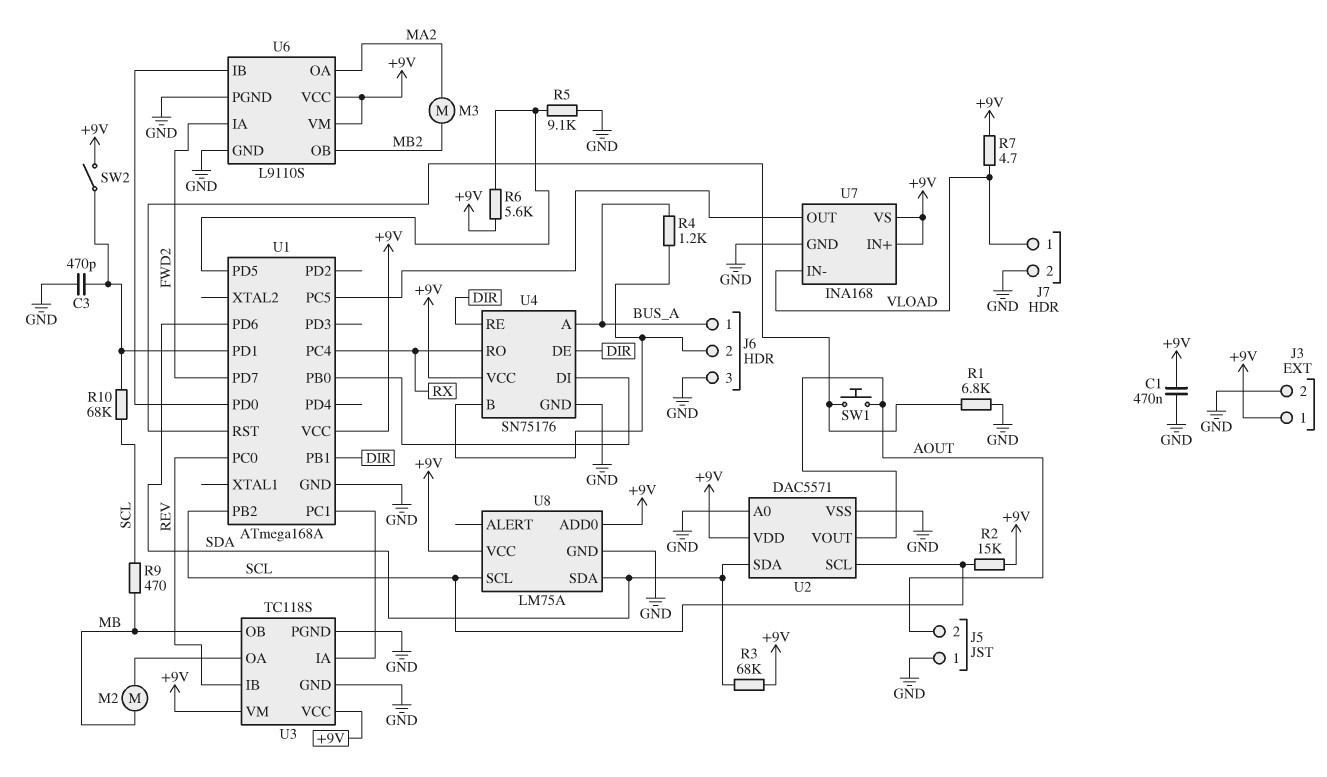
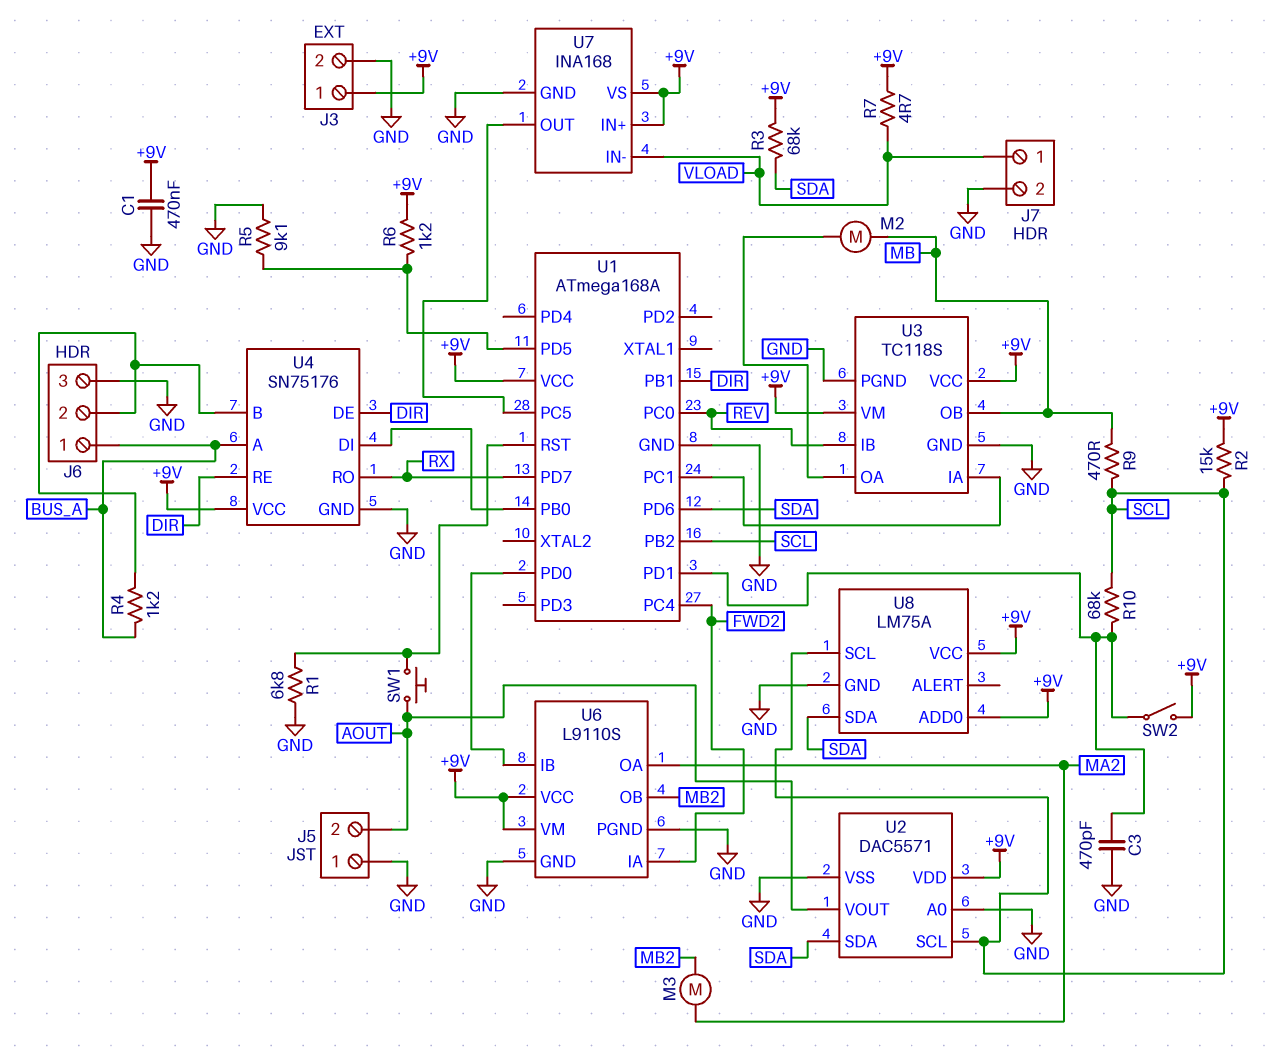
R6: 5.6k (+9V, U1/PD5) -> 1.2k (+9V, U1/PD5)
U1 pin PC4: RX -> FWD2
U1 pin PD7: FWD2 -> RX

